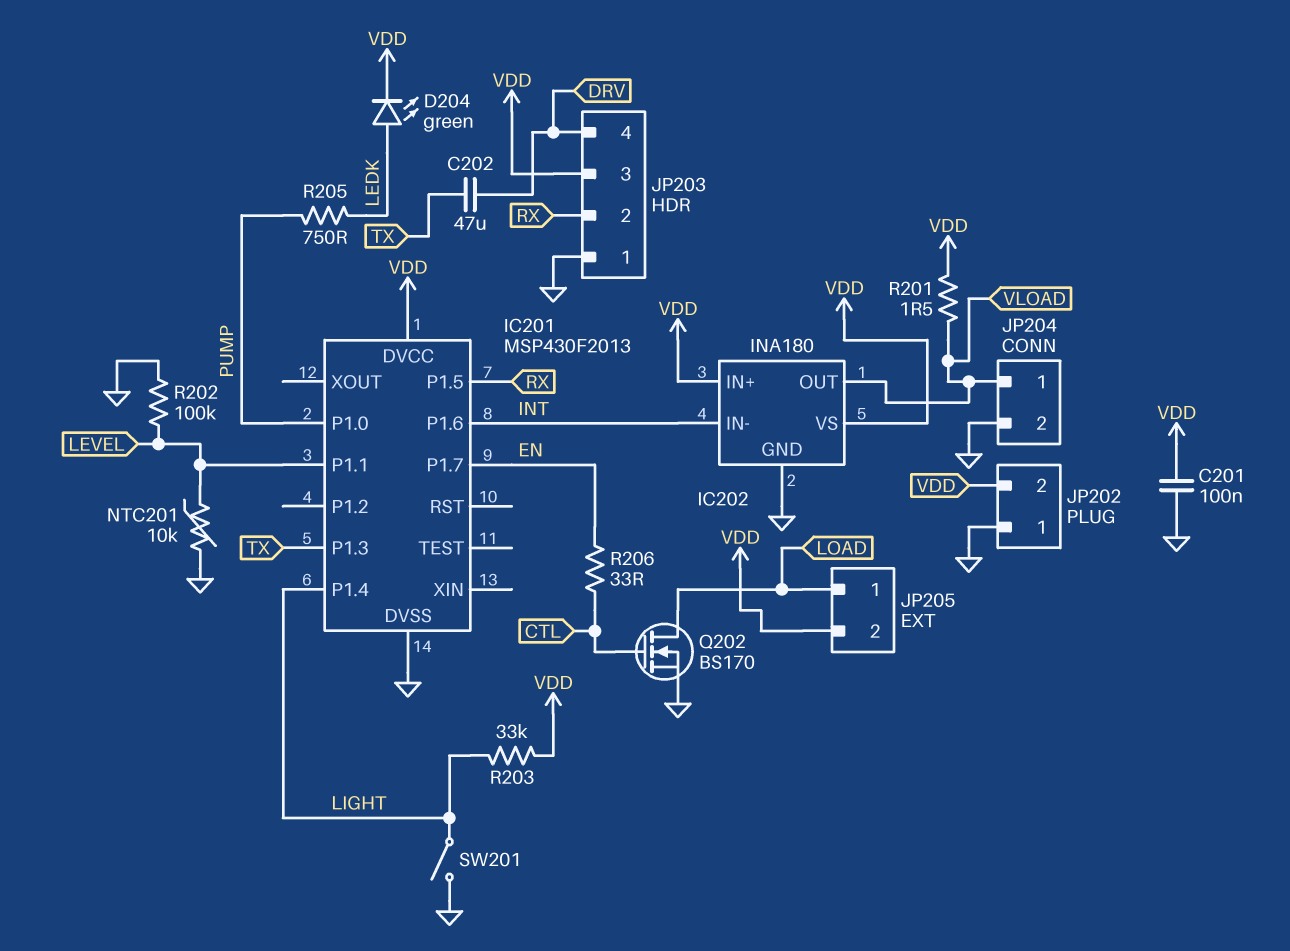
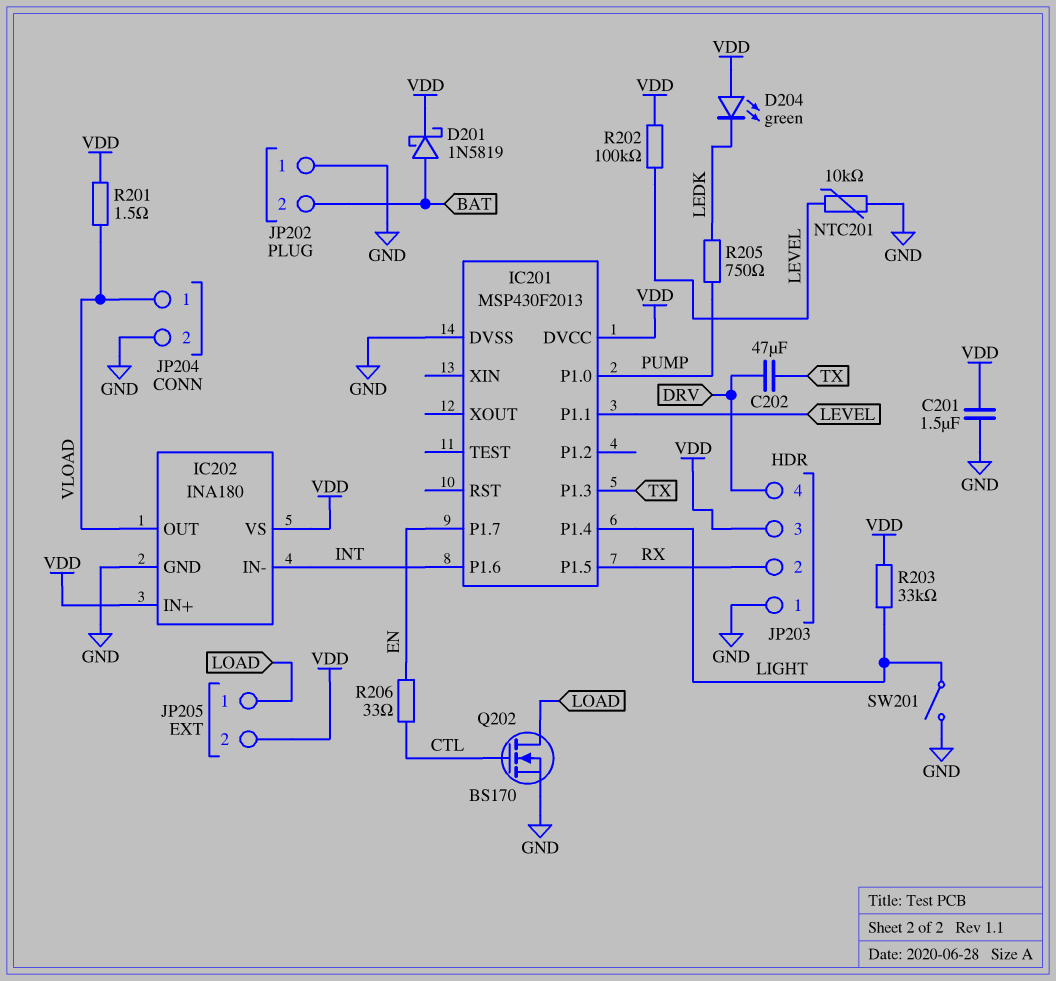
C201: 100nF (GND, VDD) -> 1.5uF (GND, VDD)
D201: none -> schottky 1N5819 (A BAT, K VDD)
D204: LED green (A LEDK, K VDD) -> LED green (A VDD, K LEDK)
JP202 pin 2: VDD -> BAT
R202: 100k (GND, LEVEL) -> 100k (LEVEL, VDD)

